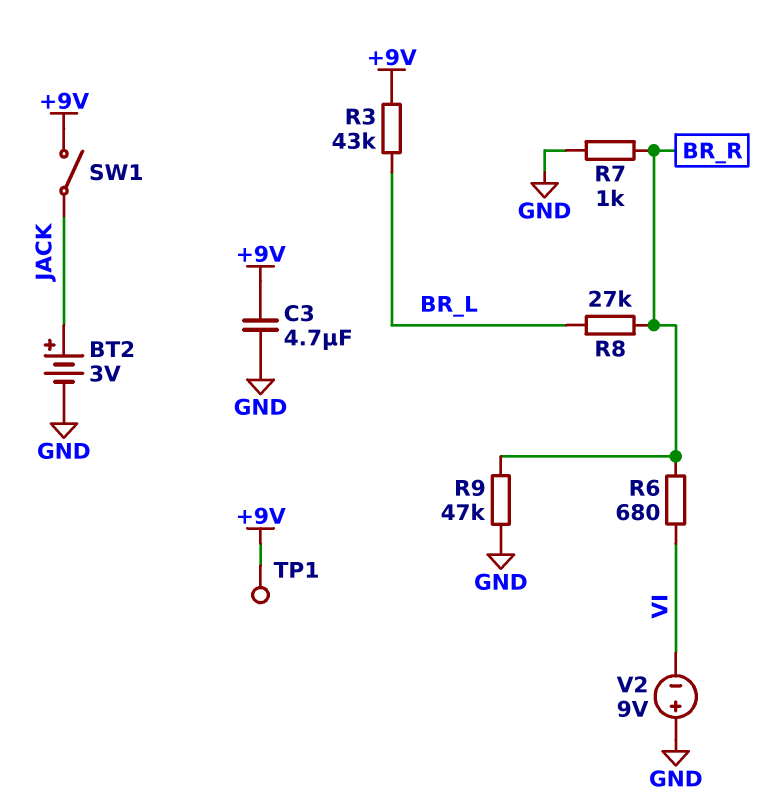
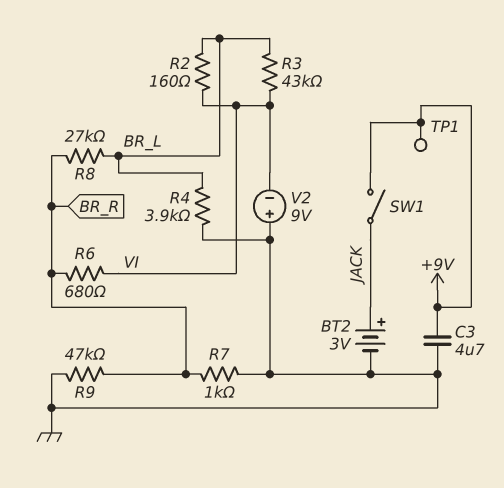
R2: none -> 160 (BR_L, VI)
R3: 43k (+9V, BR_L) -> 43k (BR_L, VI)
R4: none -> 3.9k (BR_L, GND)

